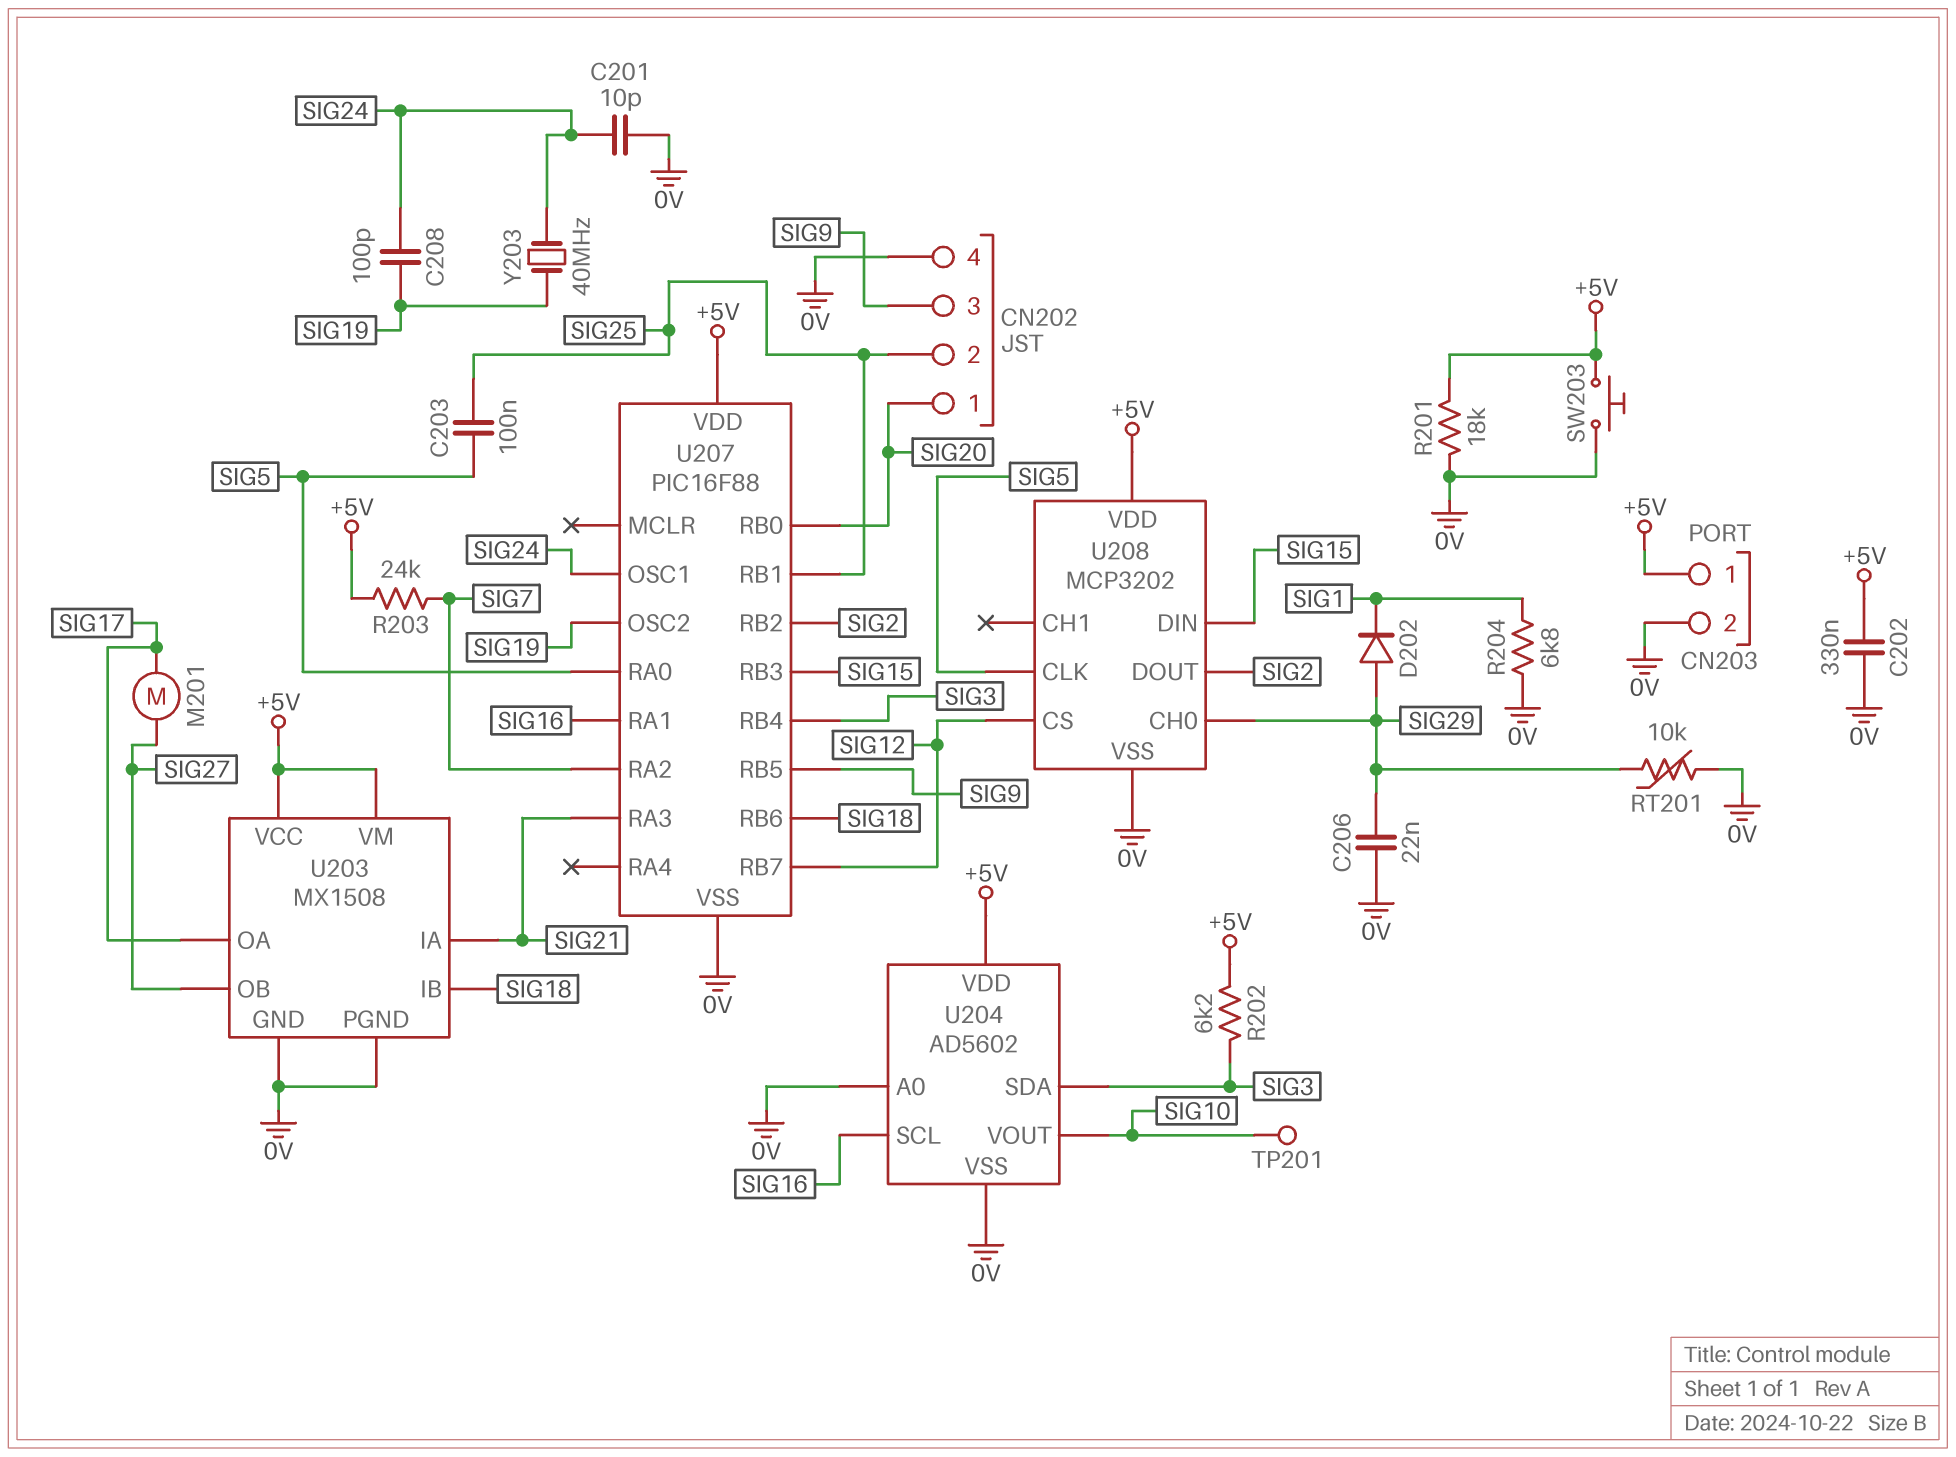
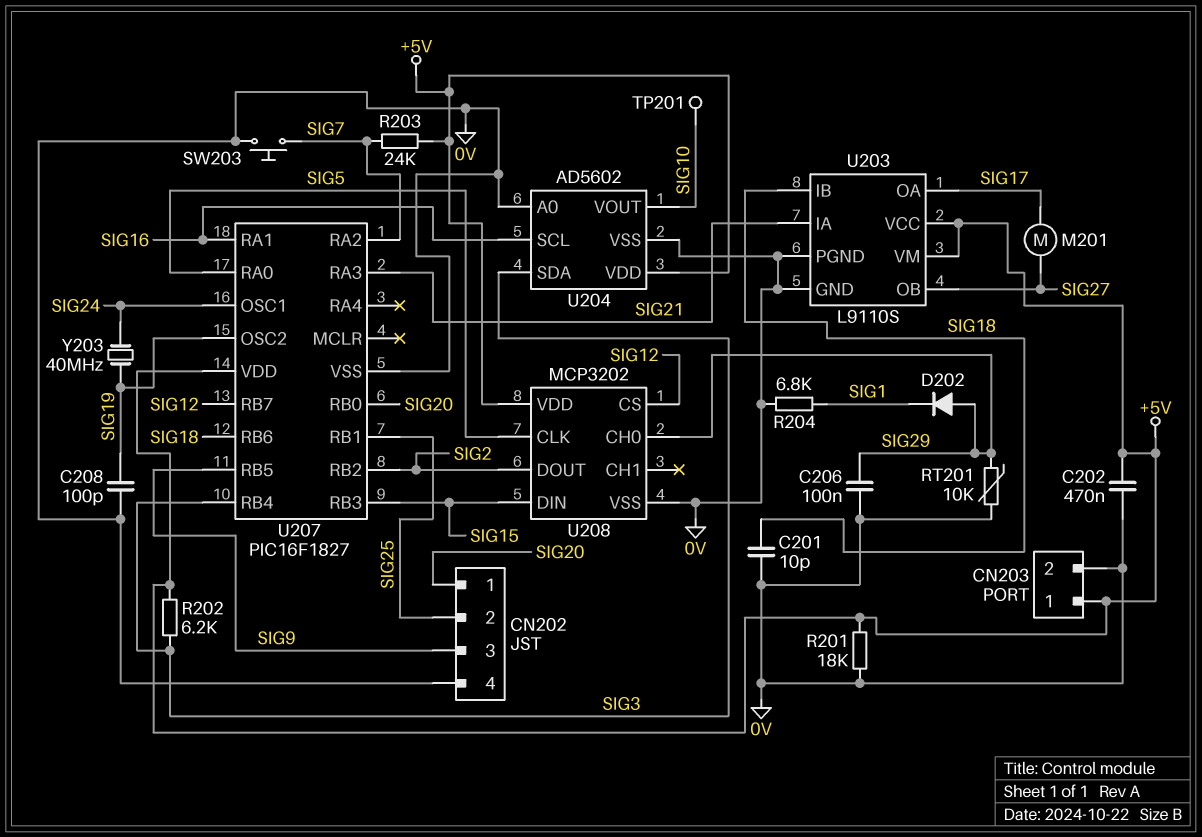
C201: 10pF (0V, SIG24) -> 10pF (0V, SIG18)
C202: 330nF (+5V, 0V) -> 470nF (+5V, 0V)
C203: 100nF (SIG5, SIG25) -> none
C206: 22nF (0V, SIG29) -> 100nF (0V, SIG29)
C208: 100pF (SIG19, SIG24) -> 100pF (0V, SIG19)
SW203: button (+5V, 0V) -> button (0V, SIG7)
U203: MX1508 -> L9110S
U207: PIC16F88 -> PIC16F1827

